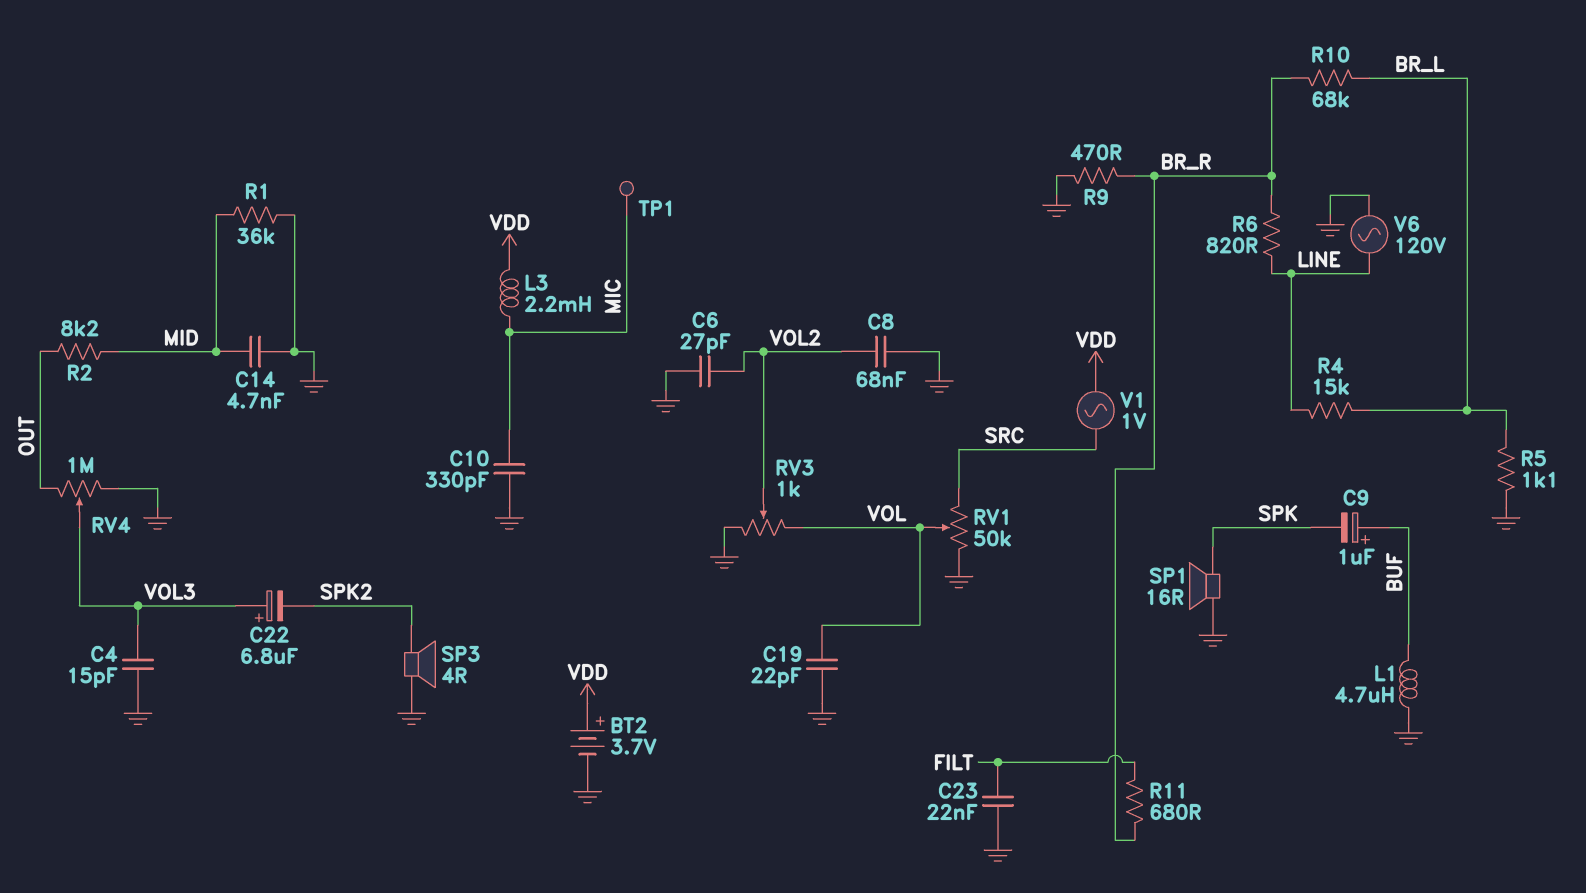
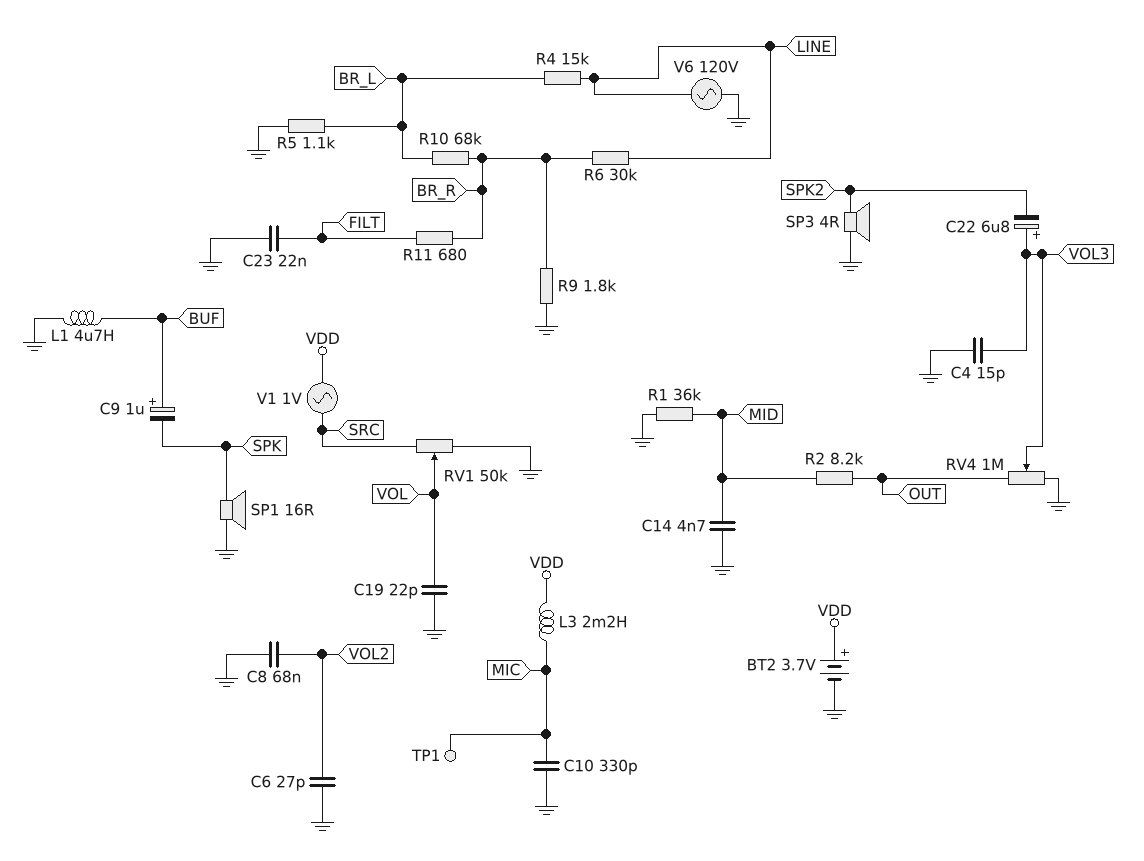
R6: 820 (BR_R, LINE) -> 30k (BR_R, LINE)
R9: 470 (BR_R, GND) -> 1.8k (BR_R, GND)
RV3: 1k (GND, VOL, wiper VOL2) -> none

